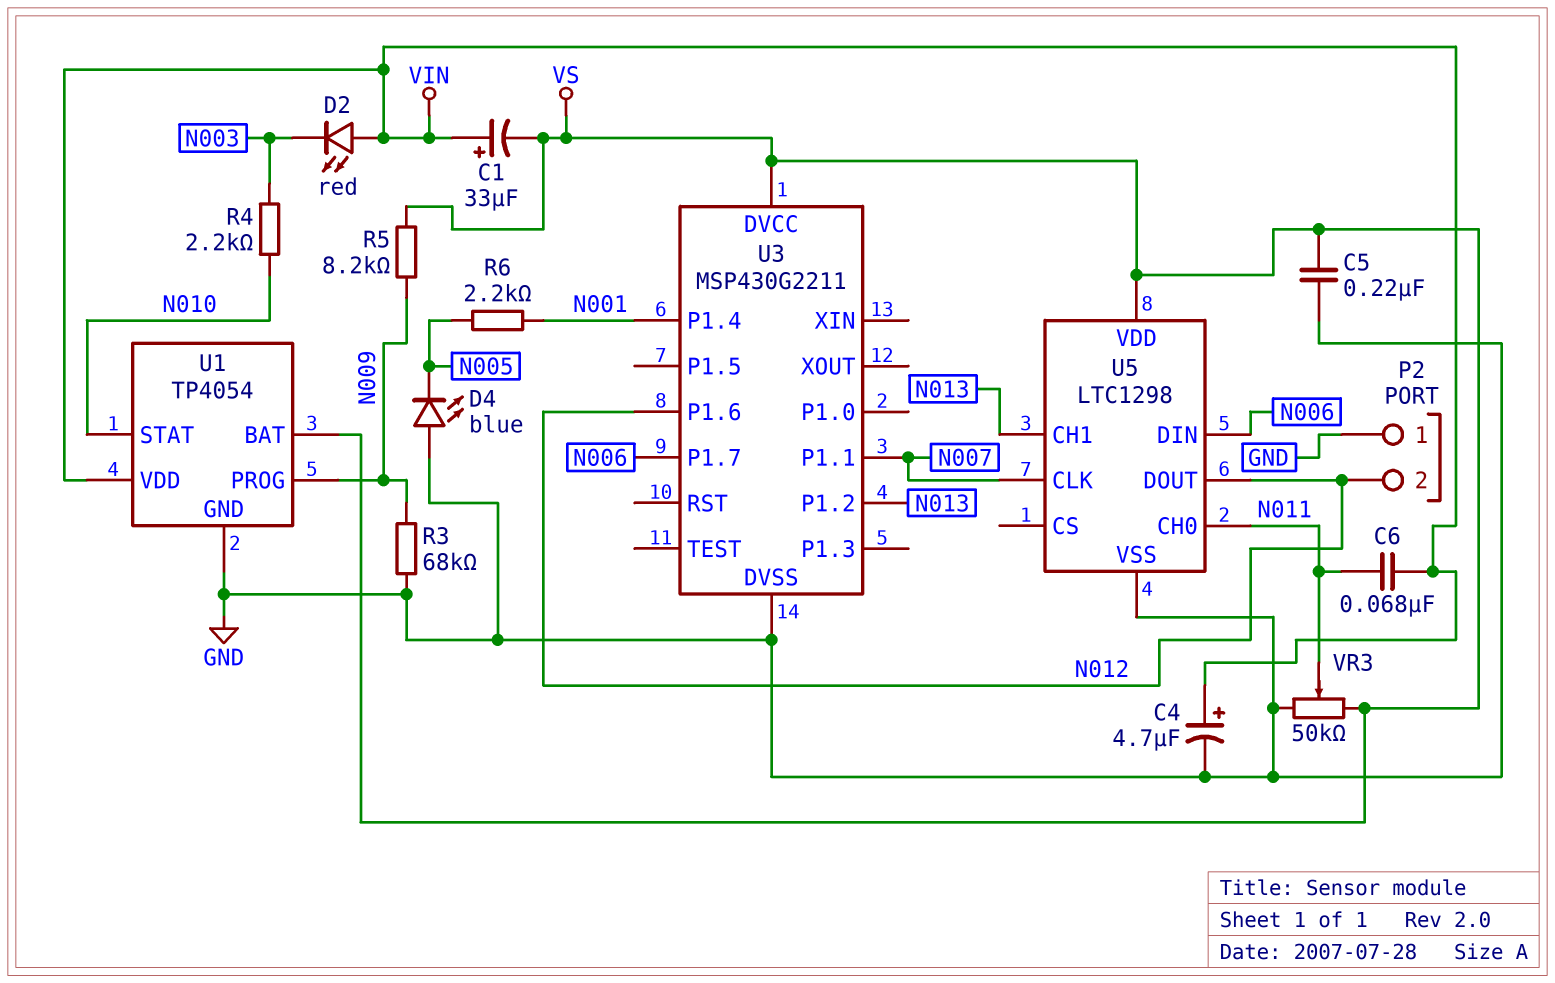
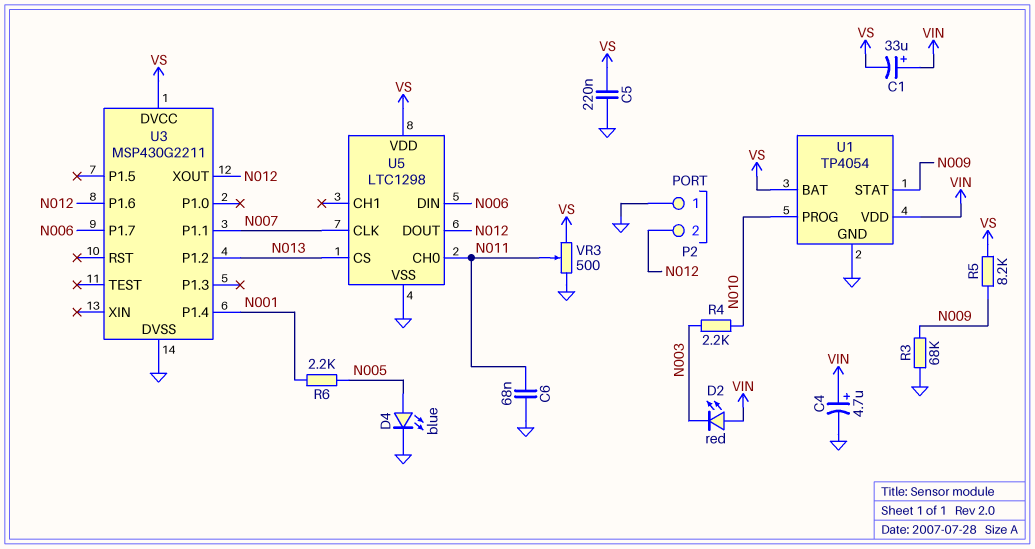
C6: 68nF (N011, VIN) -> 68nF (GND, N011)
D4: LED blue (A GND, K N005) -> LED blue (A N005, K GND)
U1 pin PROG: N009 -> N010
U1 pin STAT: N010 -> N009
U3 pin XOUT: none -> N012
U5 pin CH1: N013 -> none
U5 pin CS: none -> N013
VR3: 50k (GND, VS, wiper N011) -> 500 (GND, VS, wiper N011)

